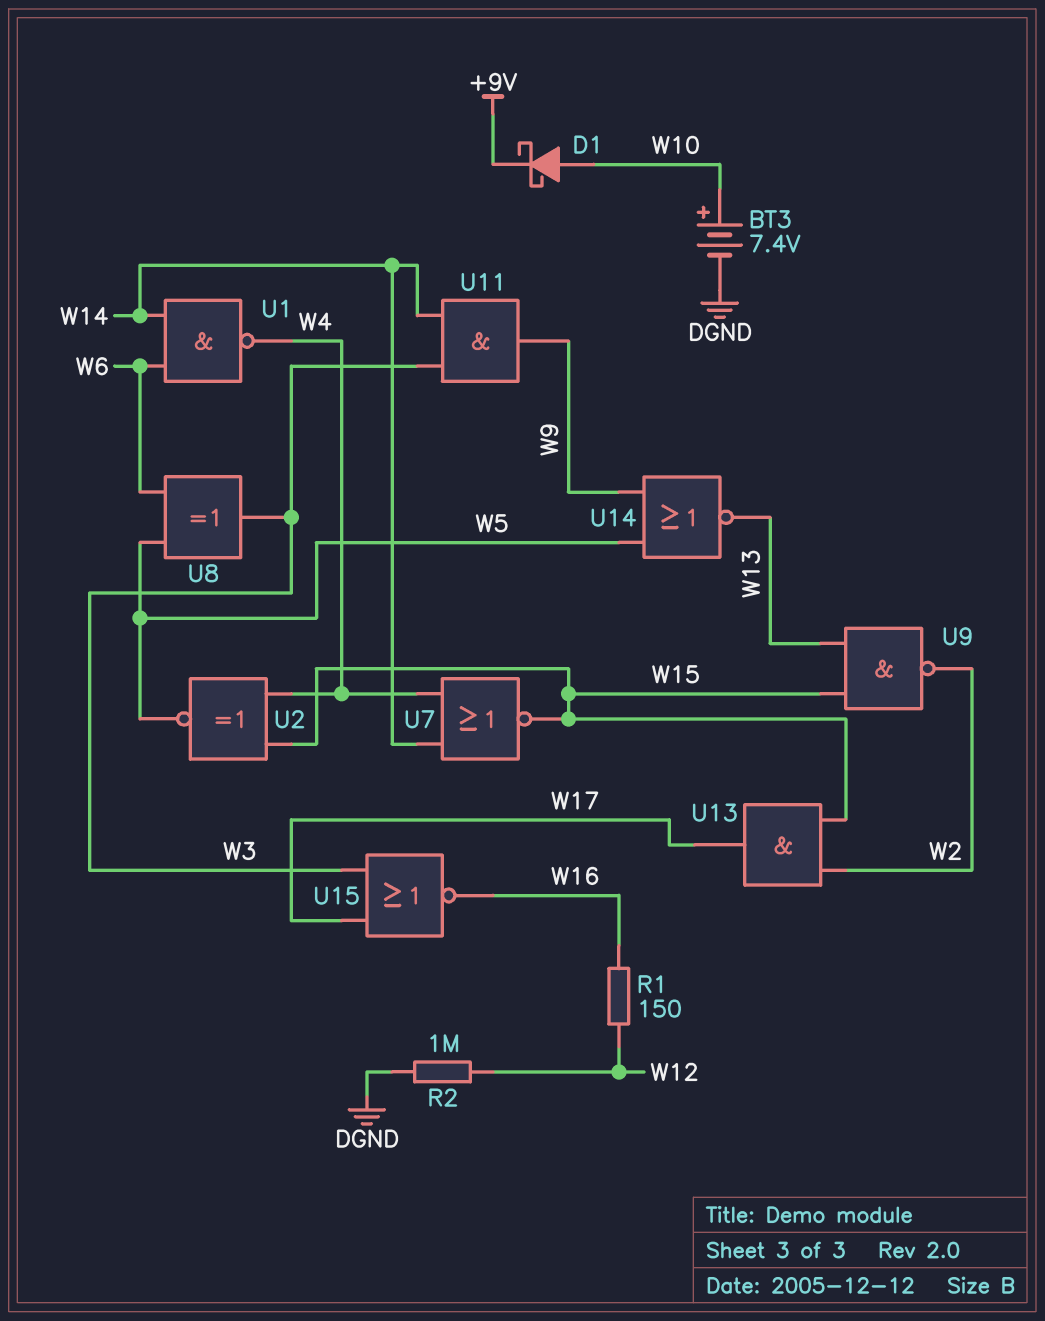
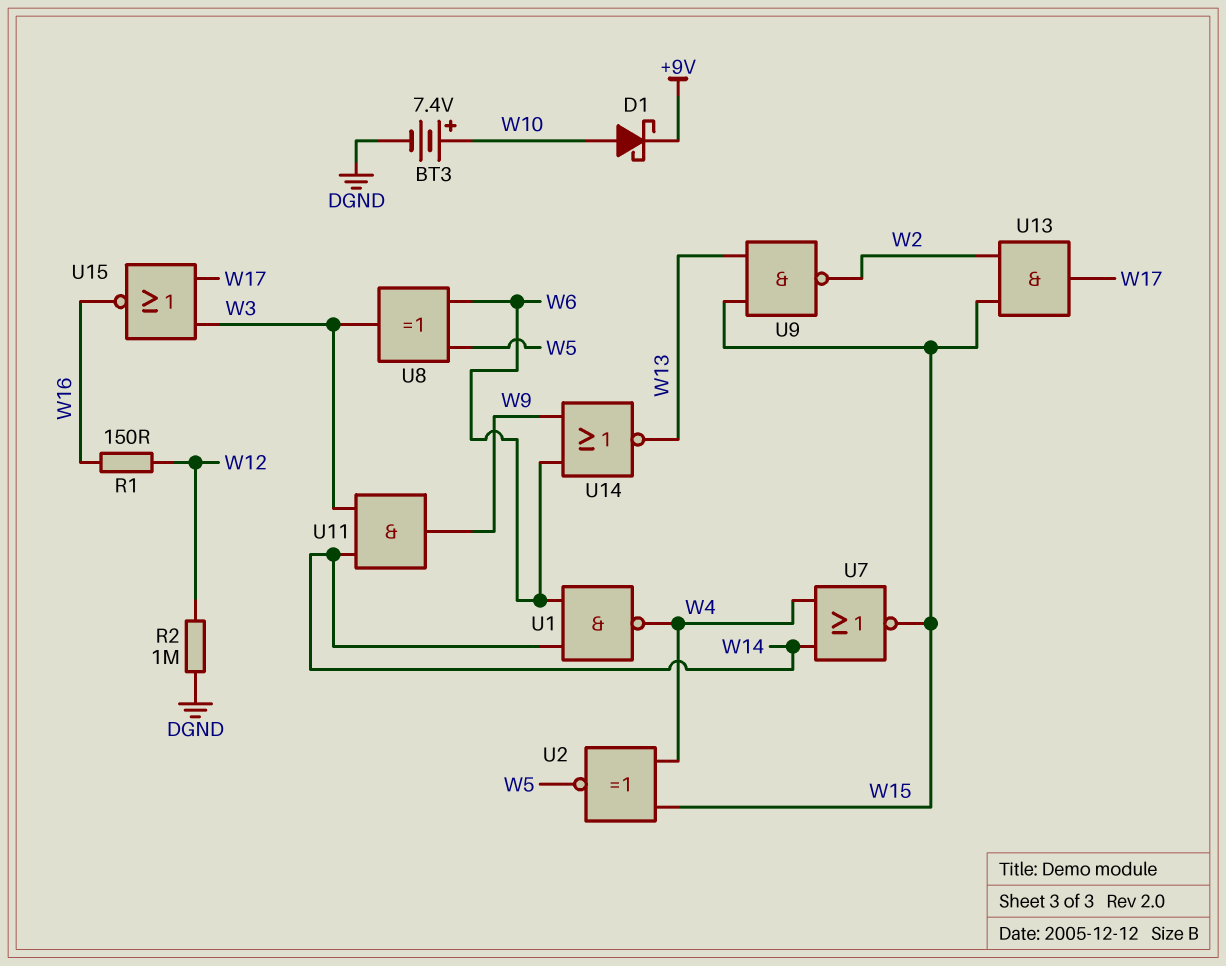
U14: NOR (in W5, in W9, out W13) -> NOR (in W6, in W9, out W13)

